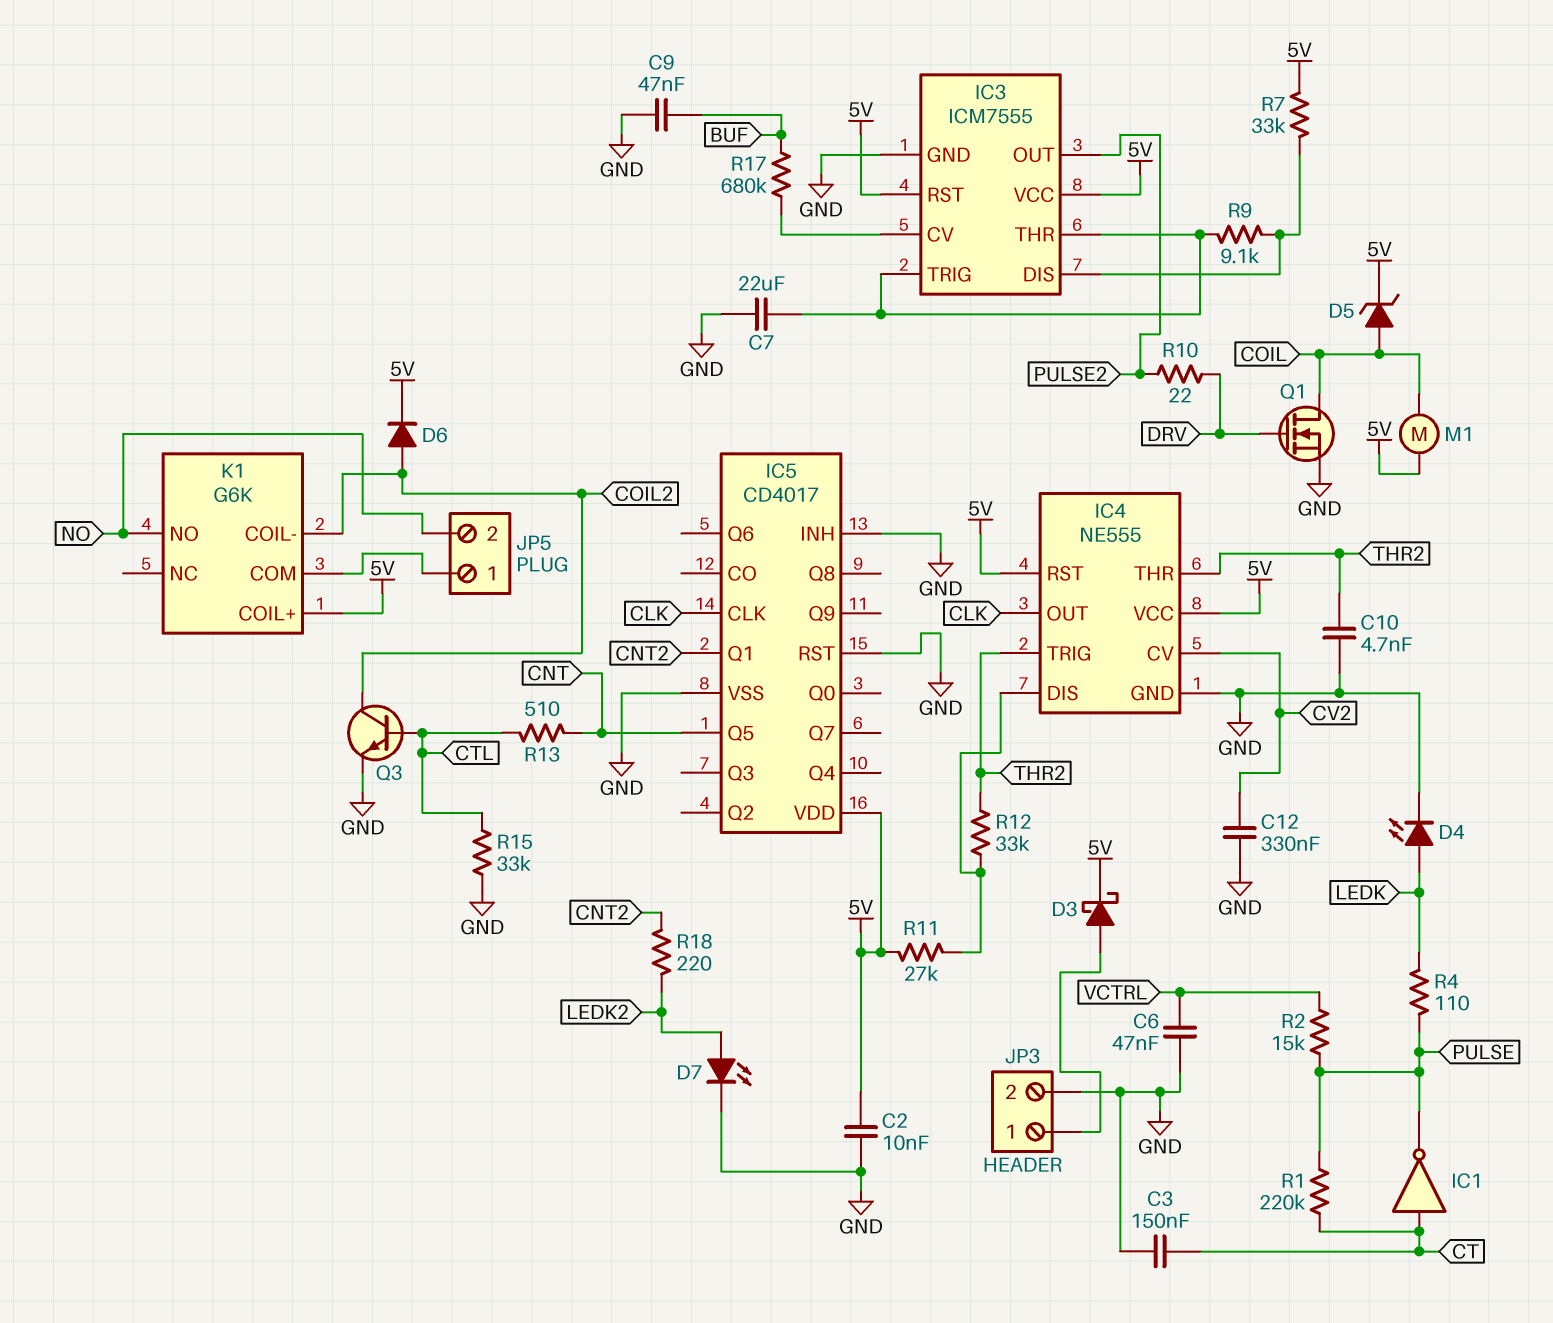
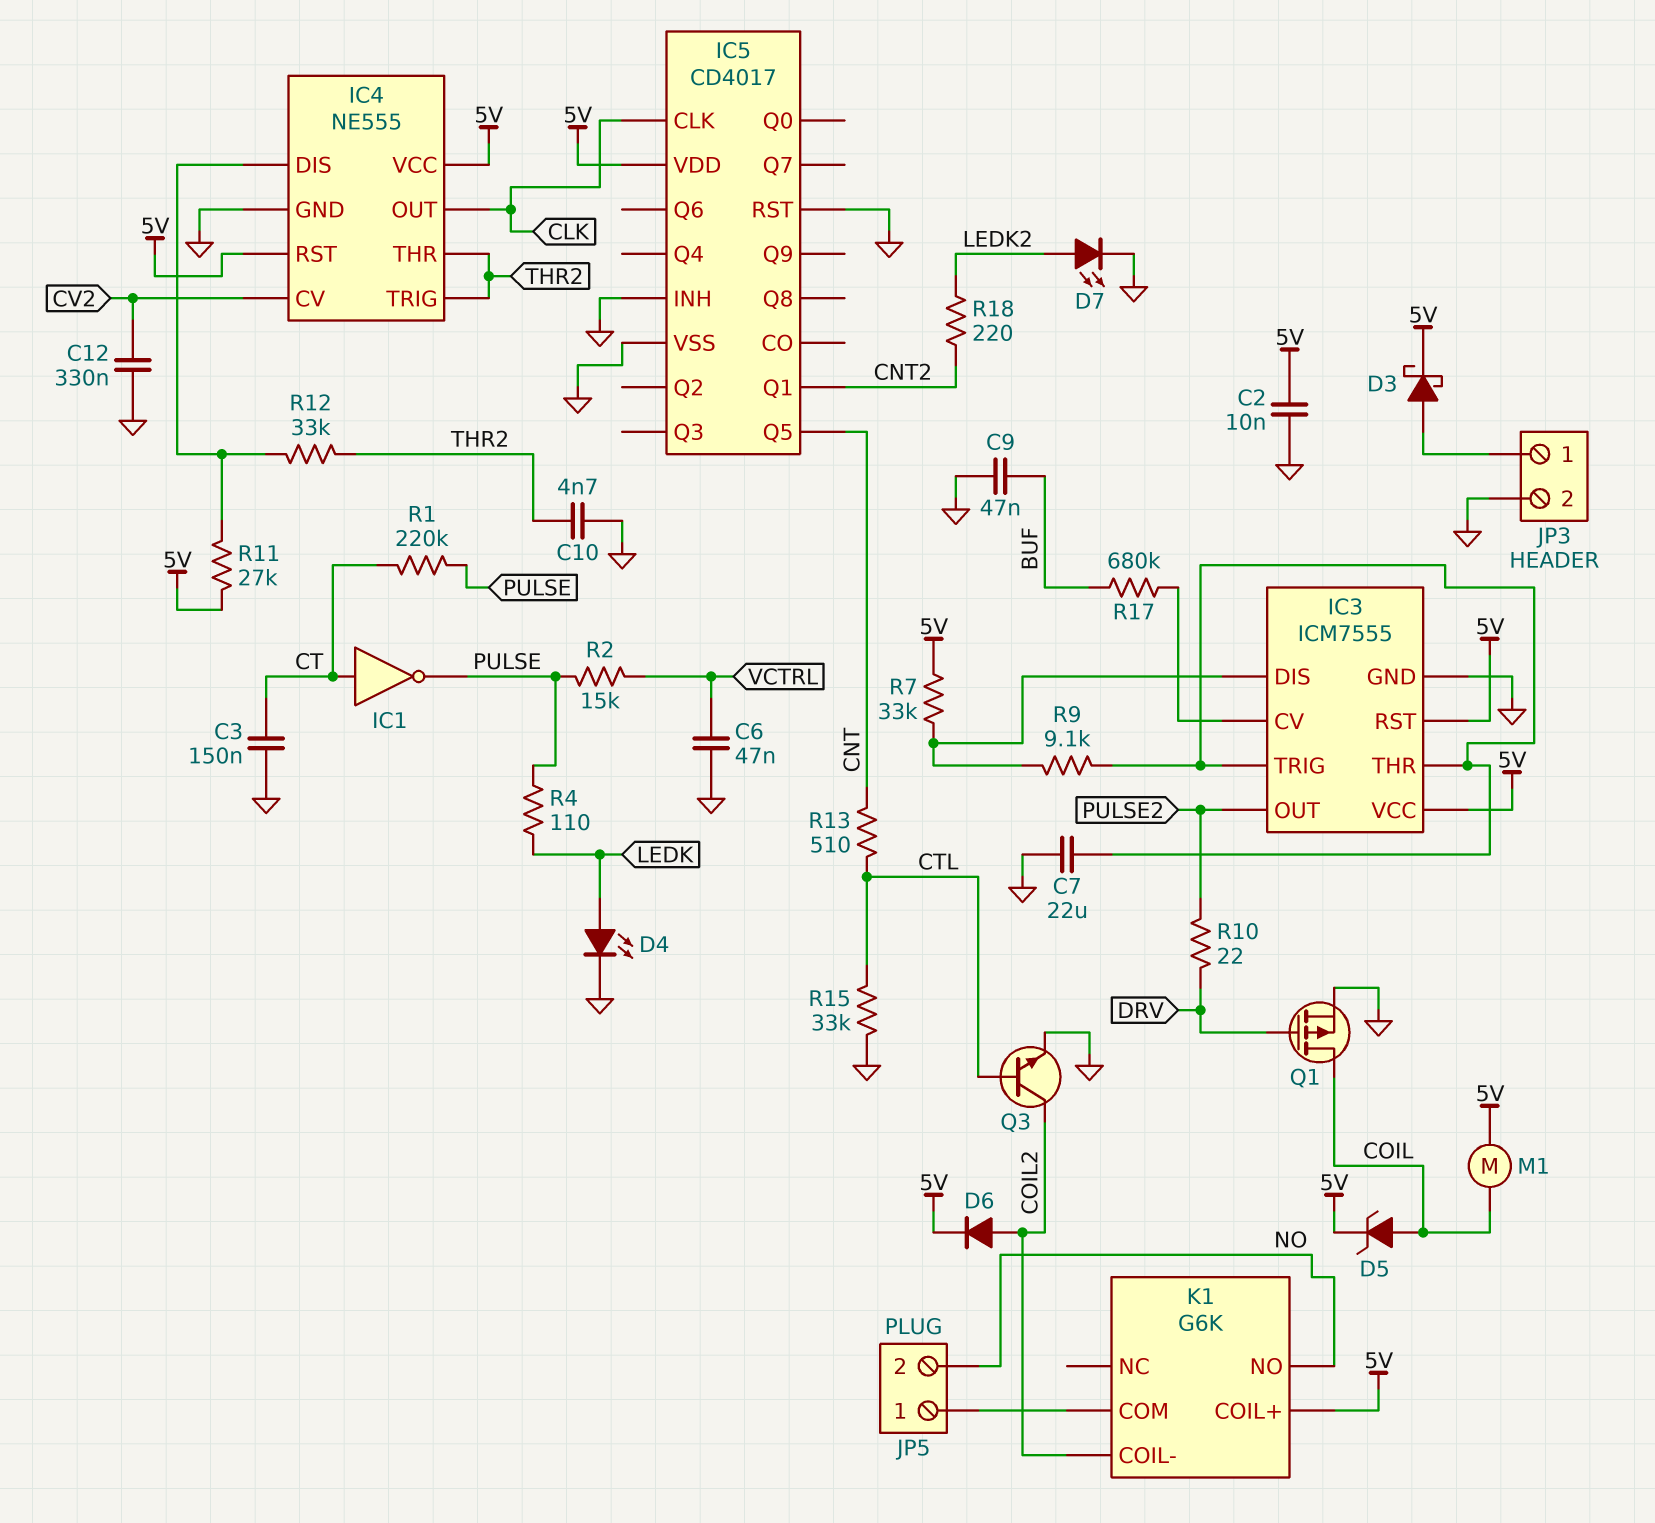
Q1: NMOS (G DRV, D COIL, S GND) -> PMOS (G DRV, D COIL, S GND)

